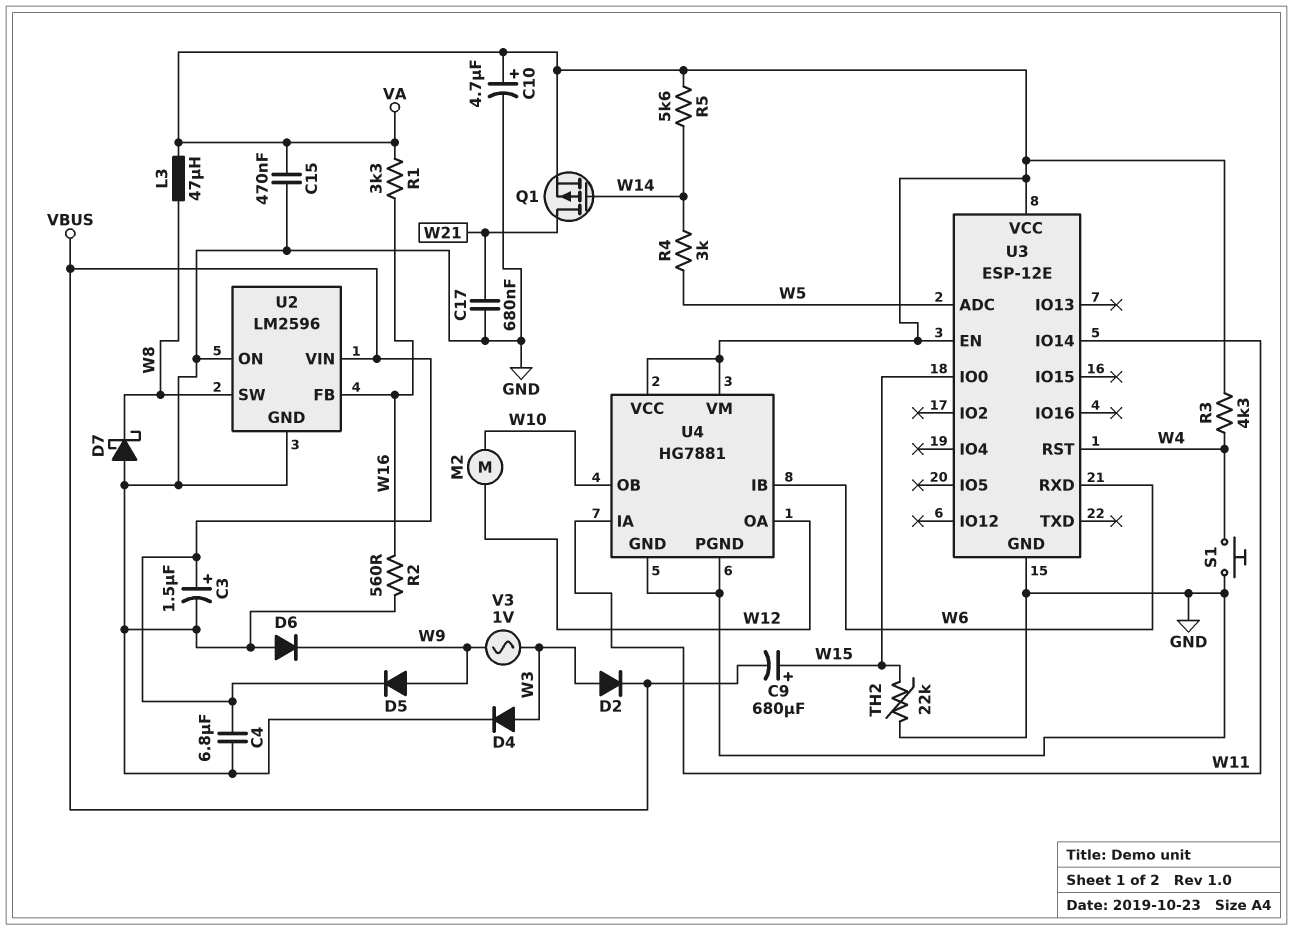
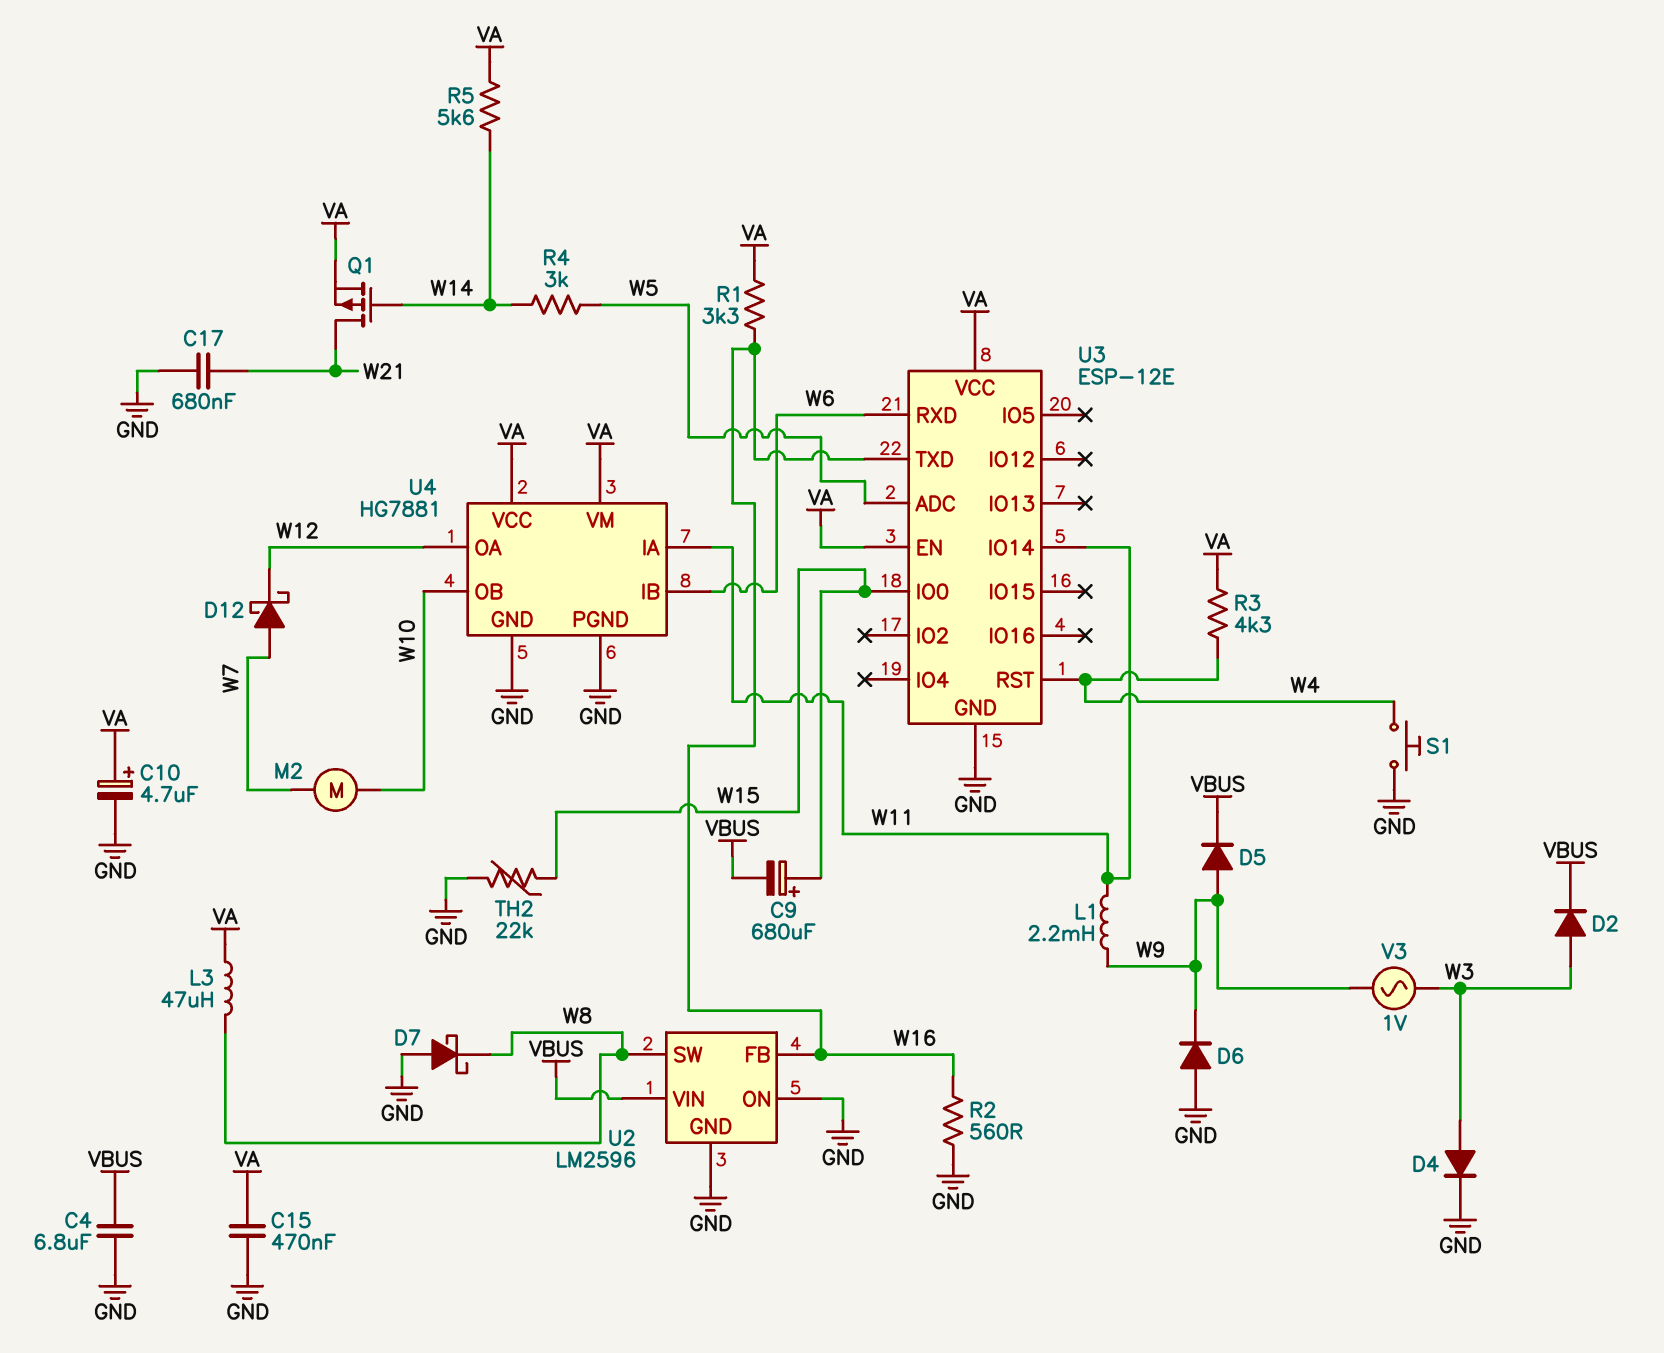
C3: 1.5uF (plus VBUS, minus GND) -> none
D12: none -> schottky (A W7, K W12)
L1: none -> 2.2mH (W9, W11)
M2: motor (W10, W12) -> motor (W7, W10)
U3 pin TXD: none -> W16

